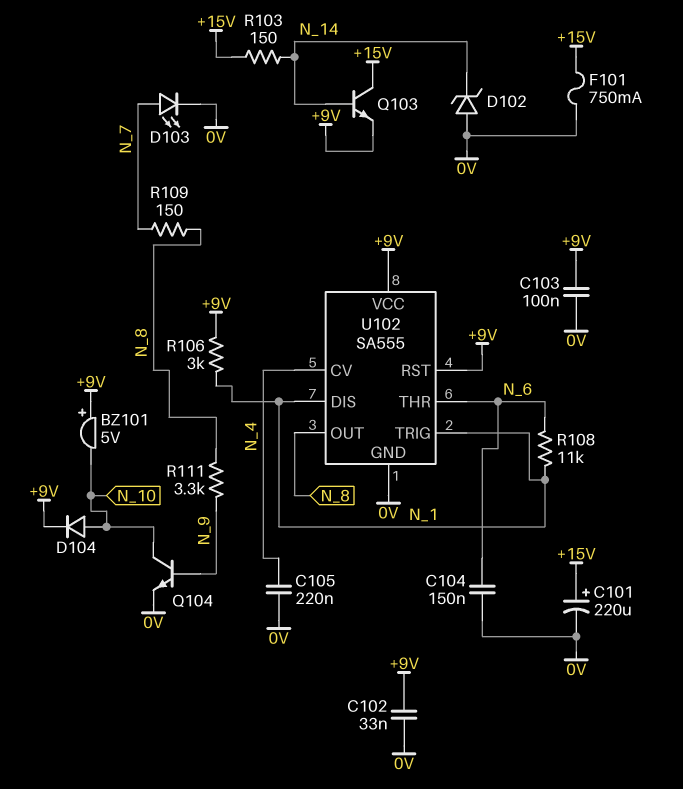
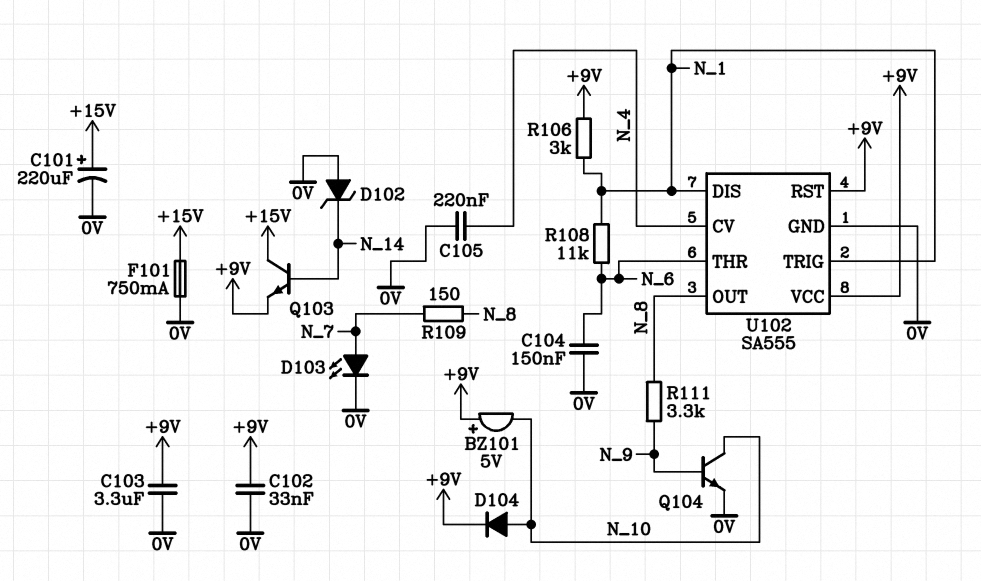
C103: 100nF (+9V, 0V) -> 3.3uF (+9V, 0V)
R103: 150 (+15V, N_14) -> none

